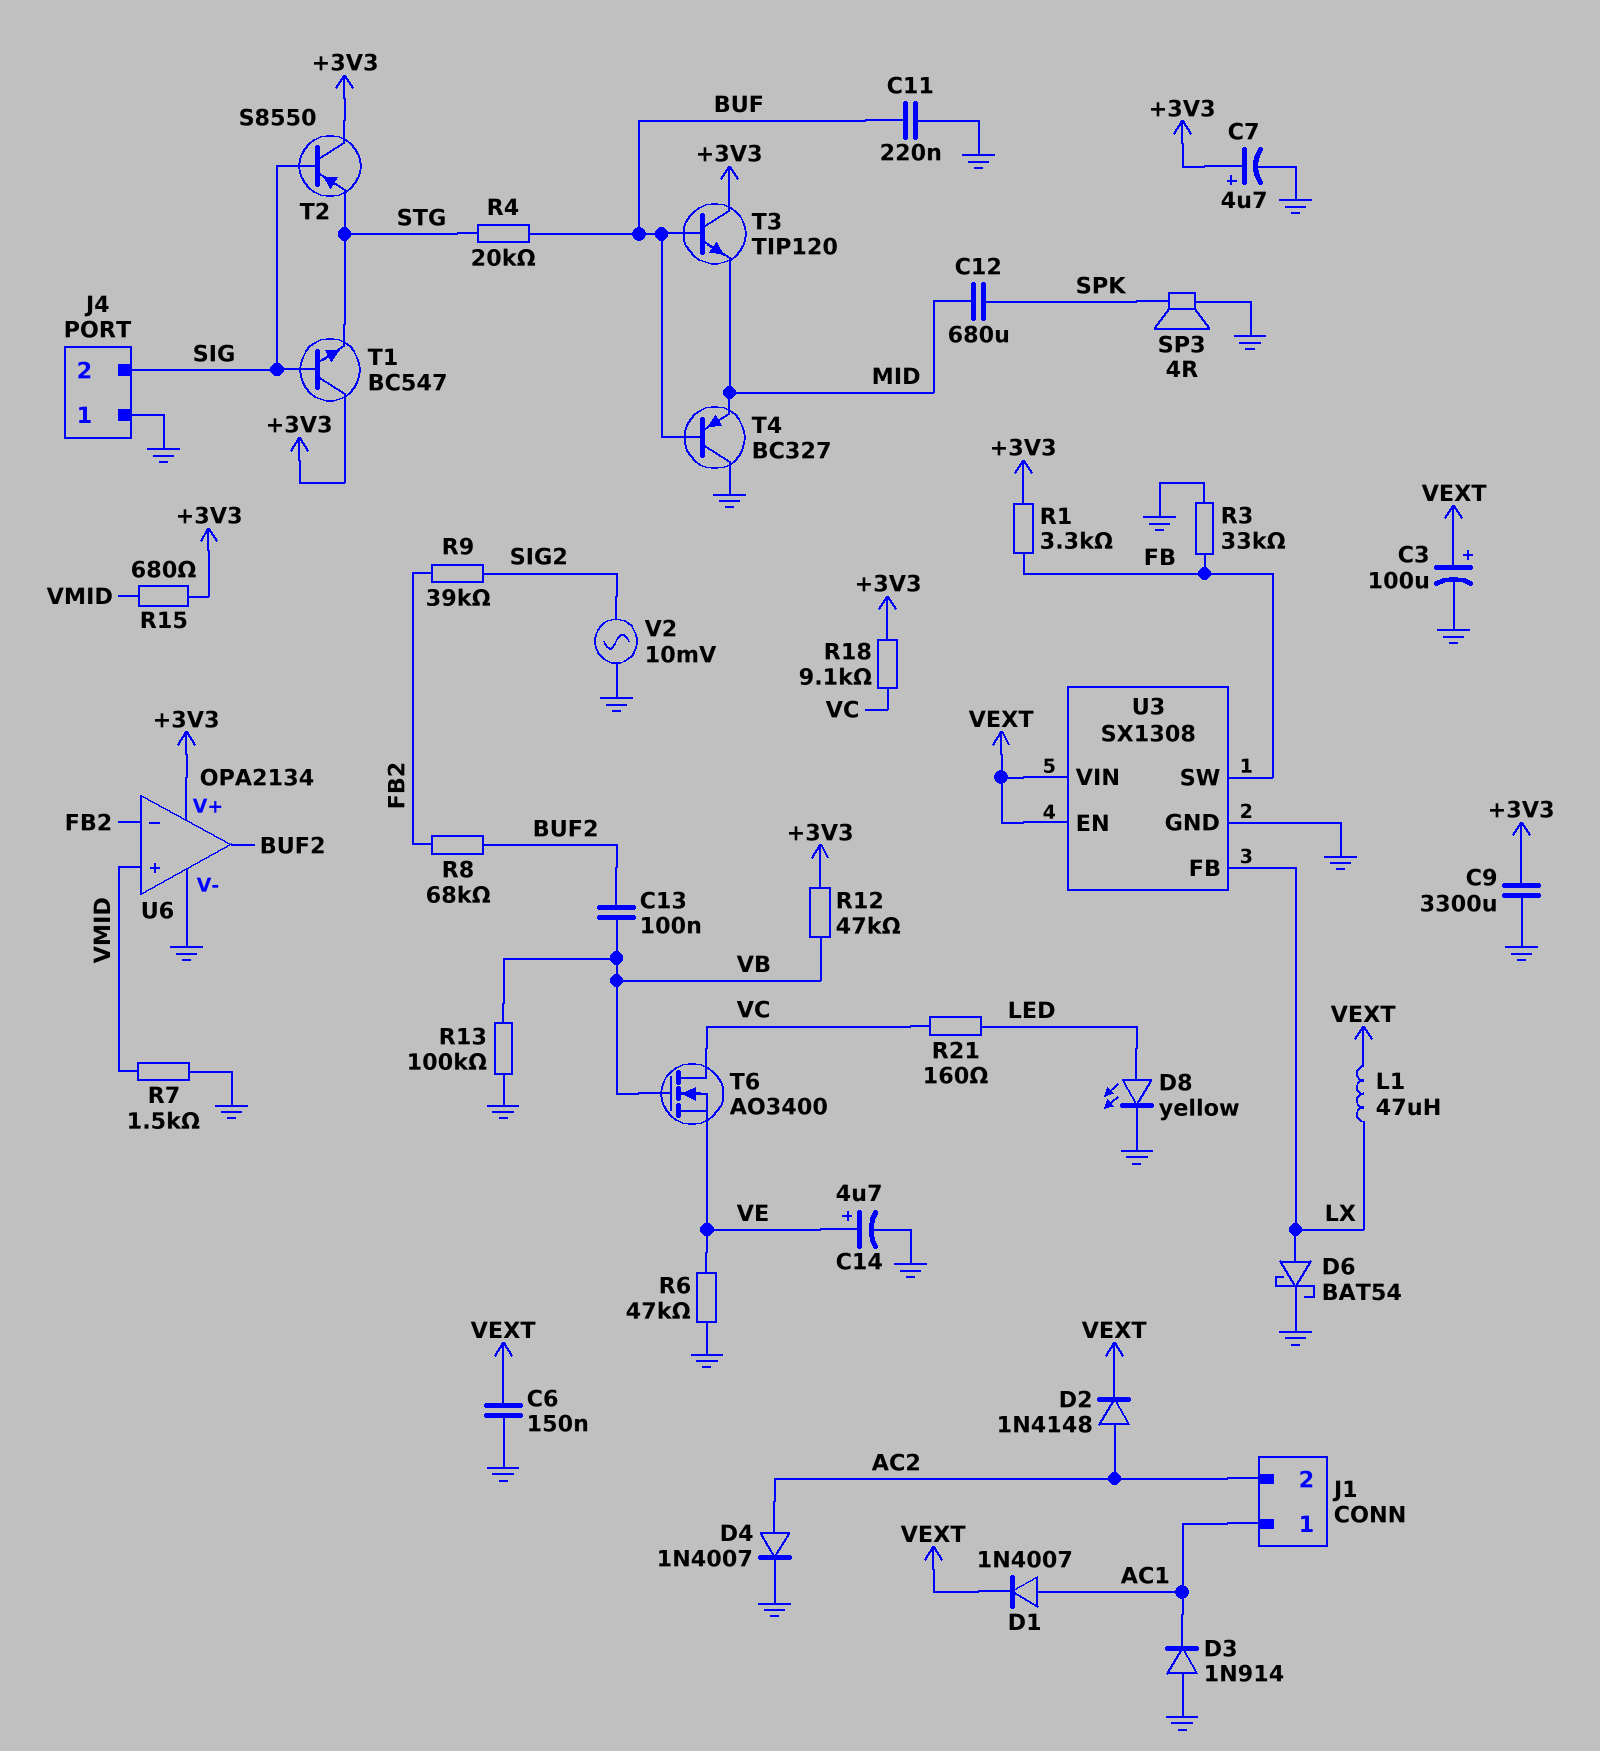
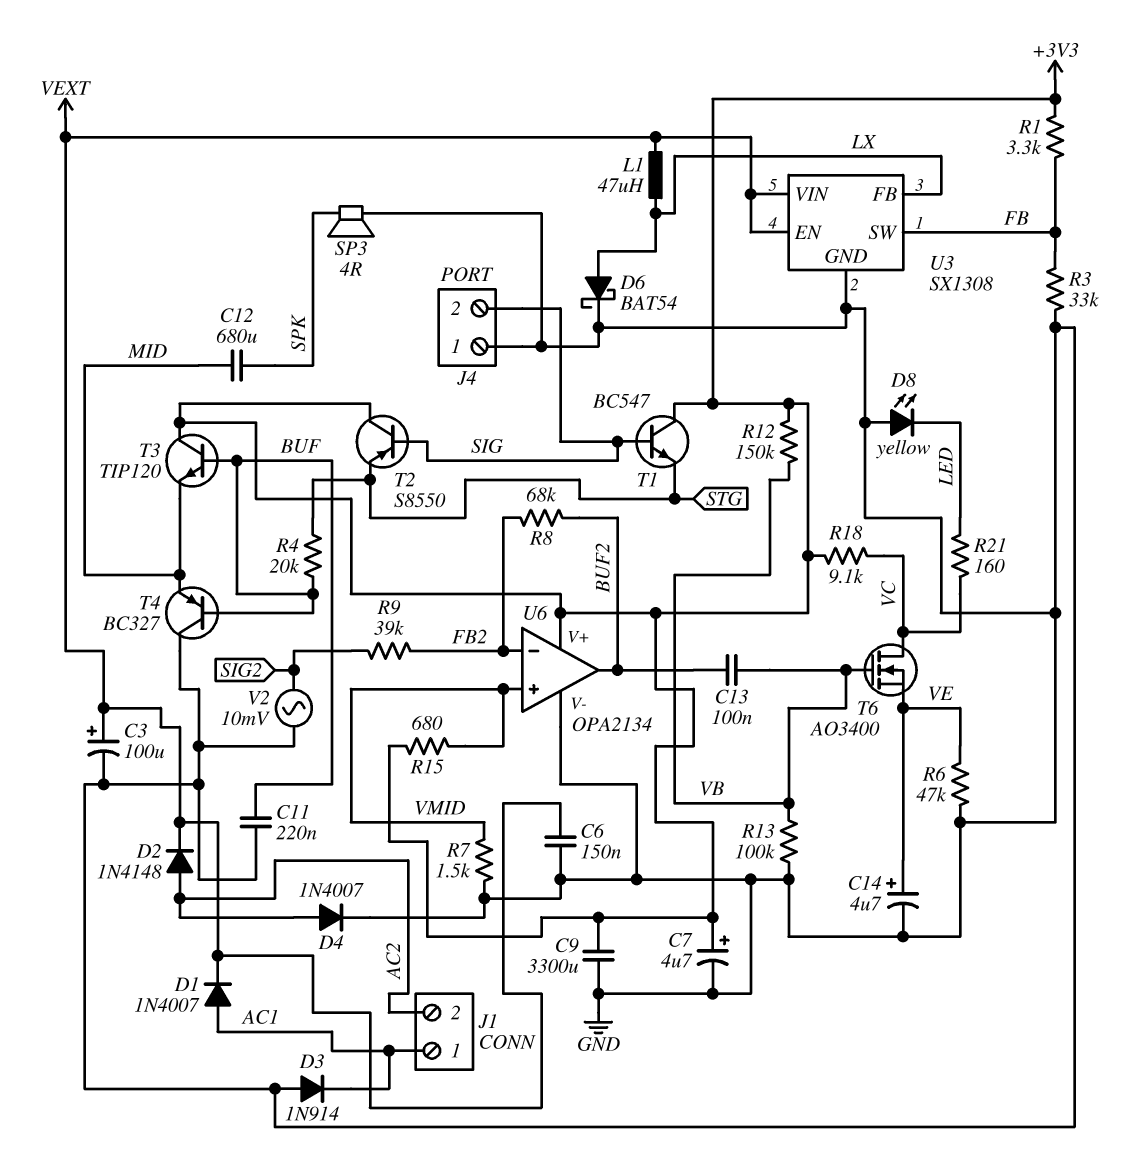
D8: LED yellow (A LED, K GND) -> LED yellow (A GND, K LED)
R12: 47k (+3V3, VB) -> 150k (+3V3, VB)

